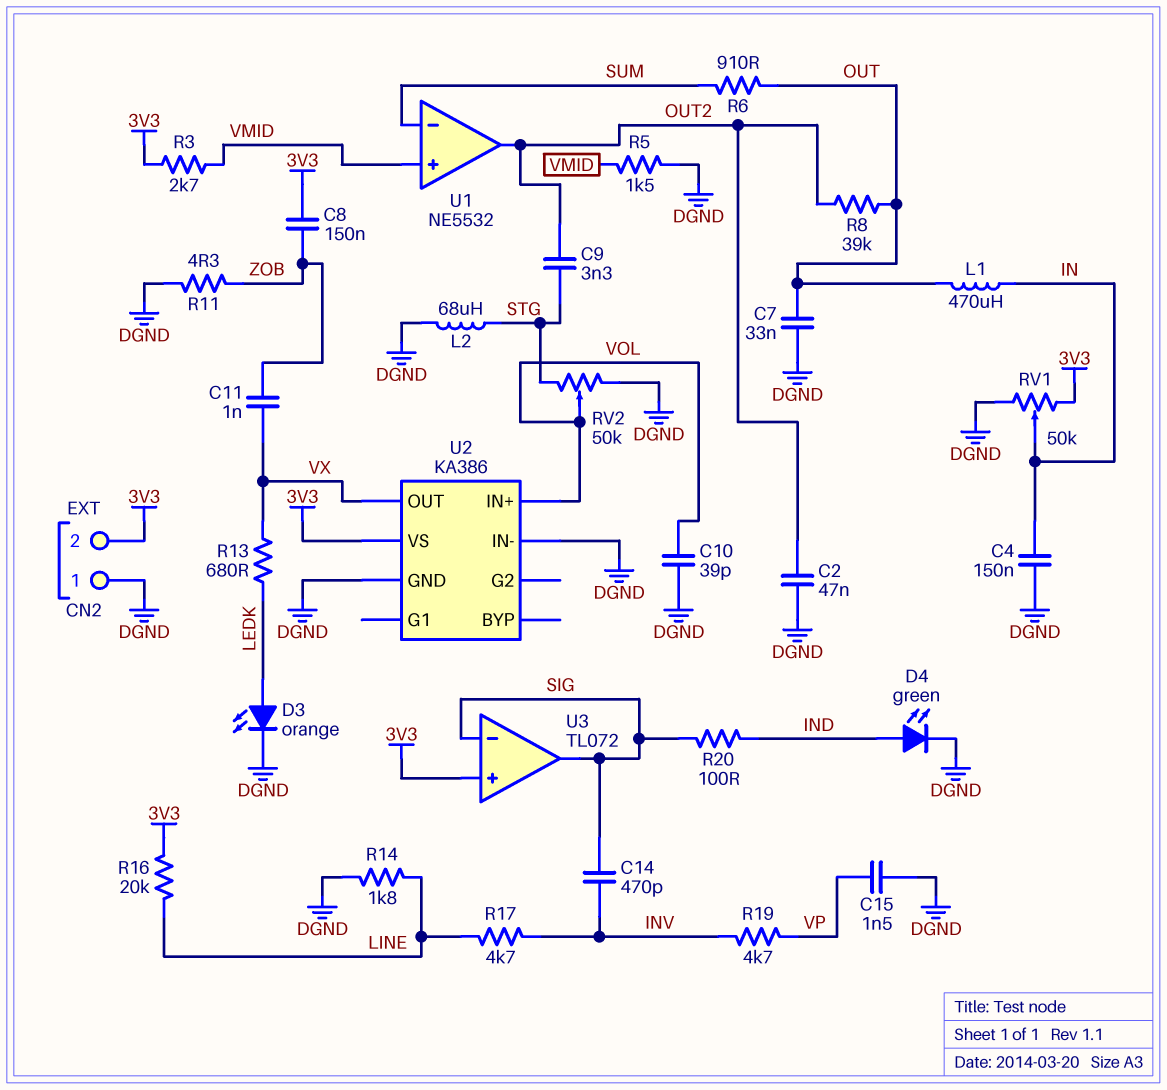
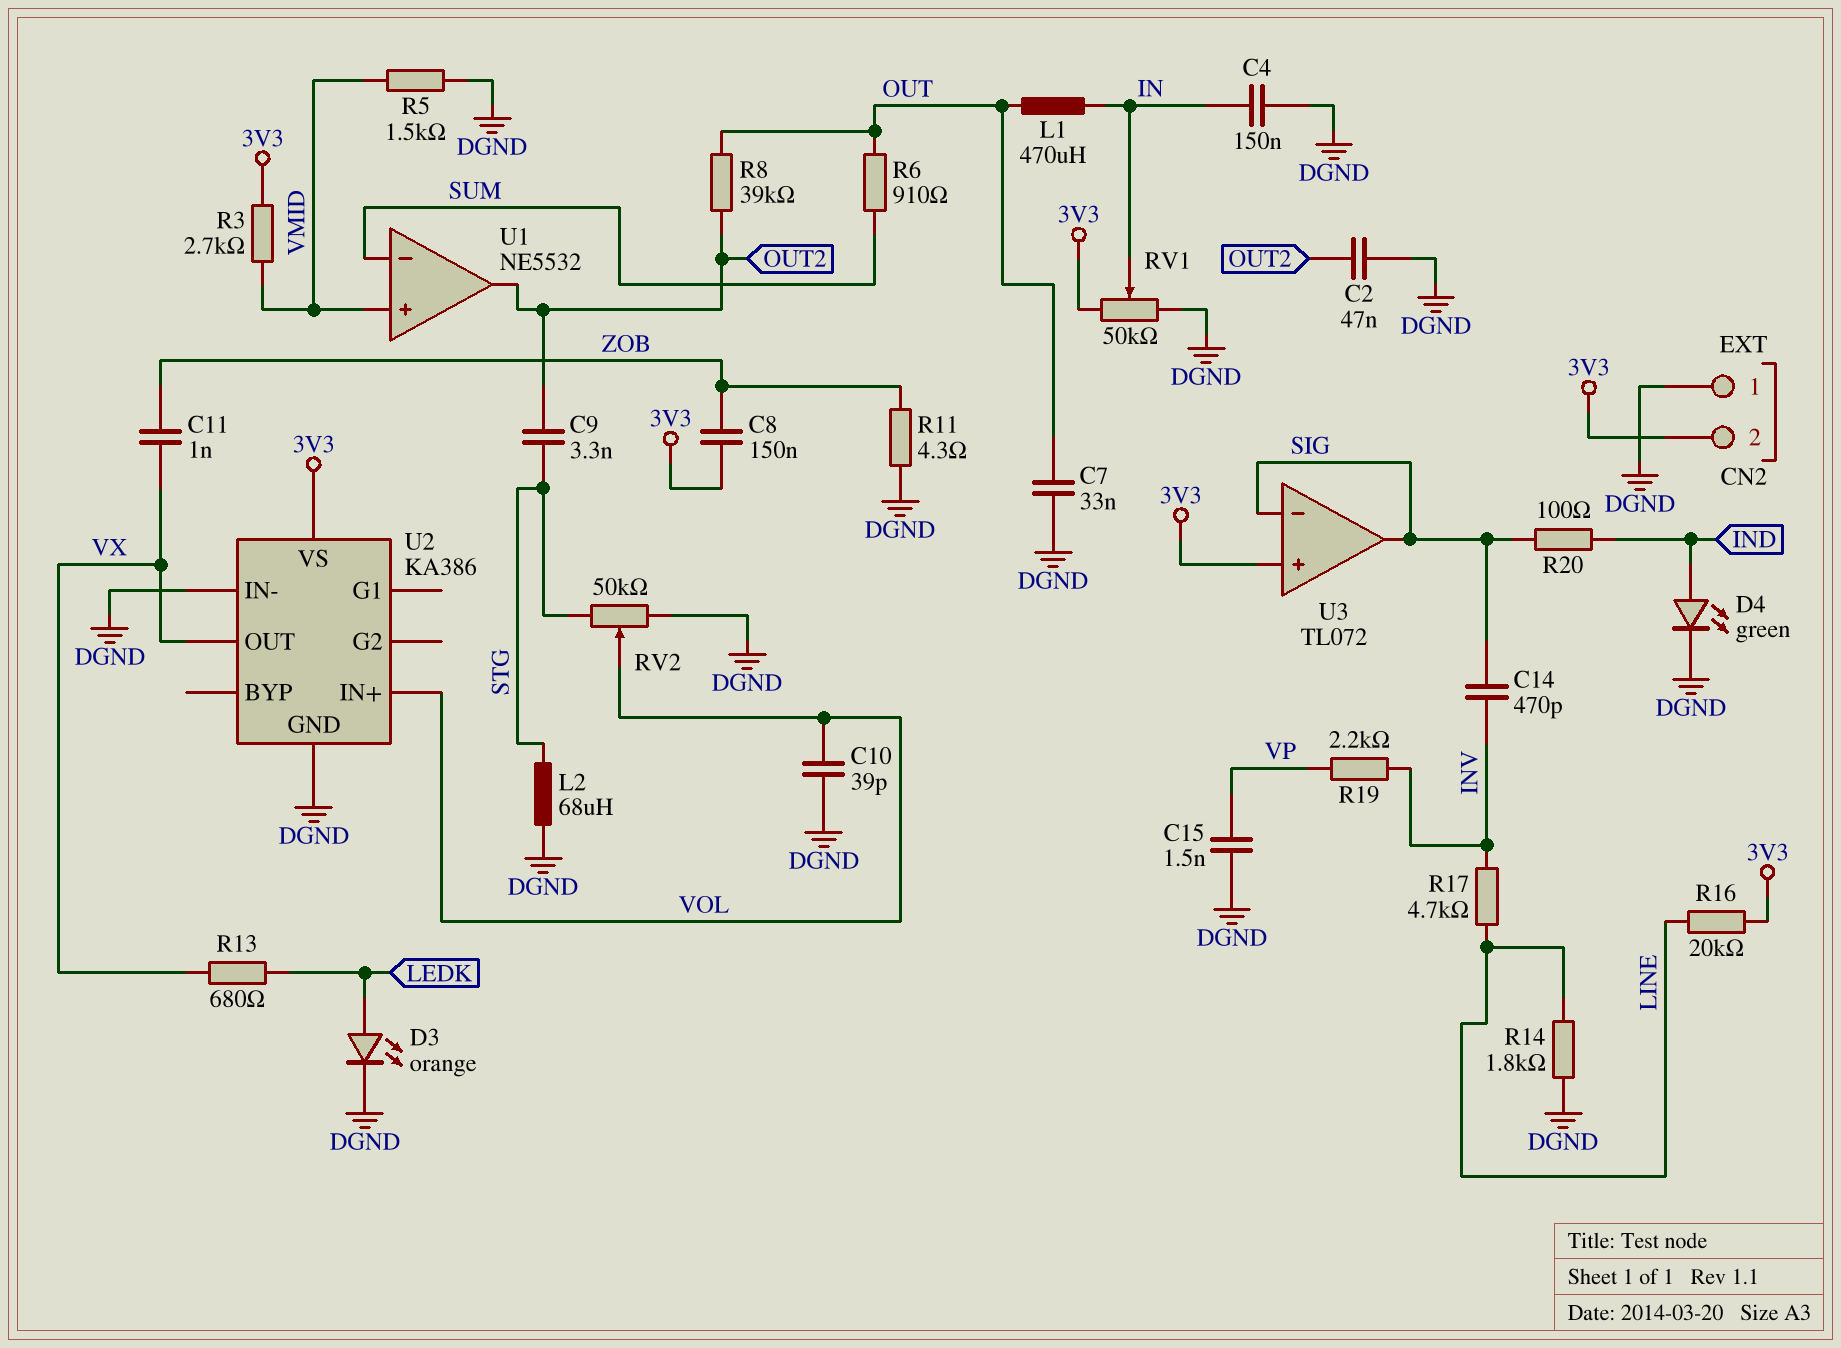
R19: 4.7k (INV, VP) -> 2.2k (INV, VP)

